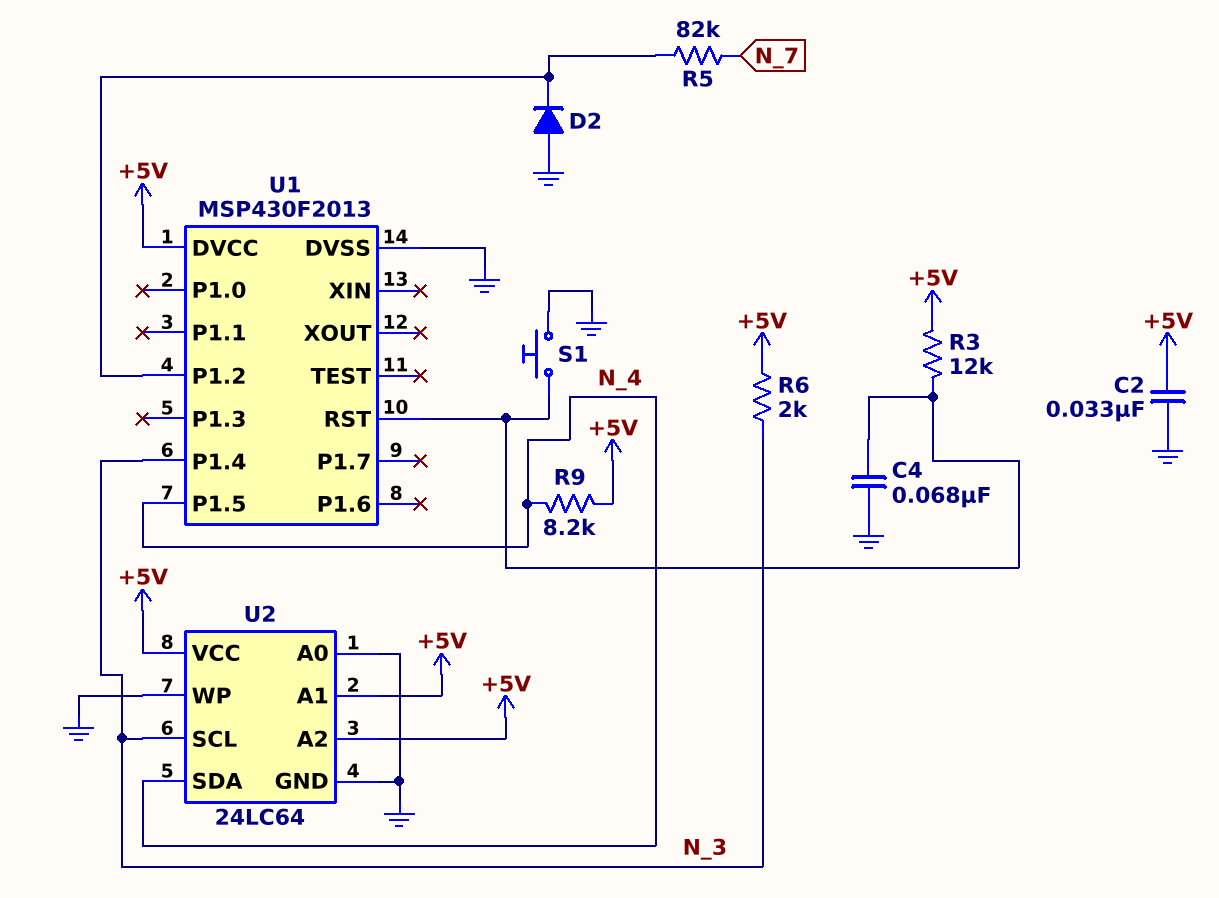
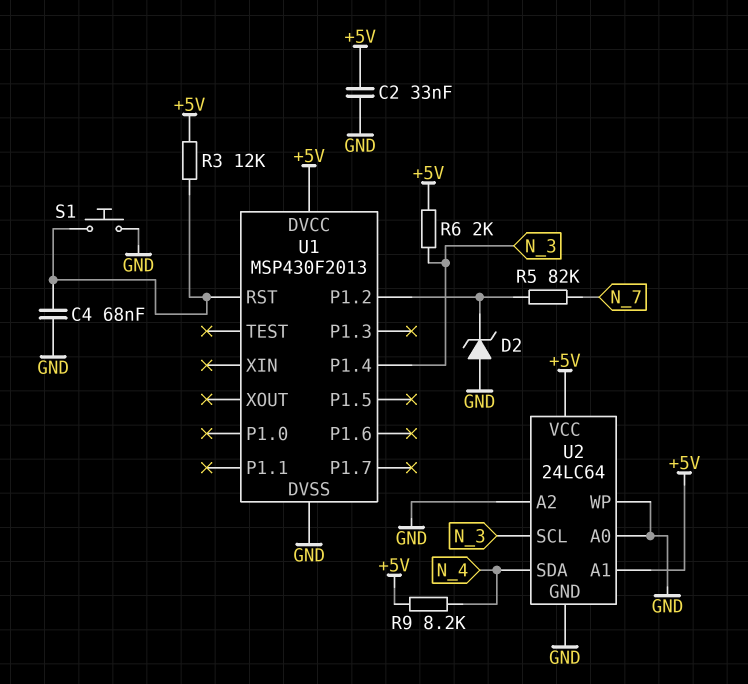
D2: diode (A GND, K U1/P1.2) -> zener (A GND, K U1/P1.2)
U1 pin P1.5: N_4 -> none
U2 pin A2: +5V -> GND

